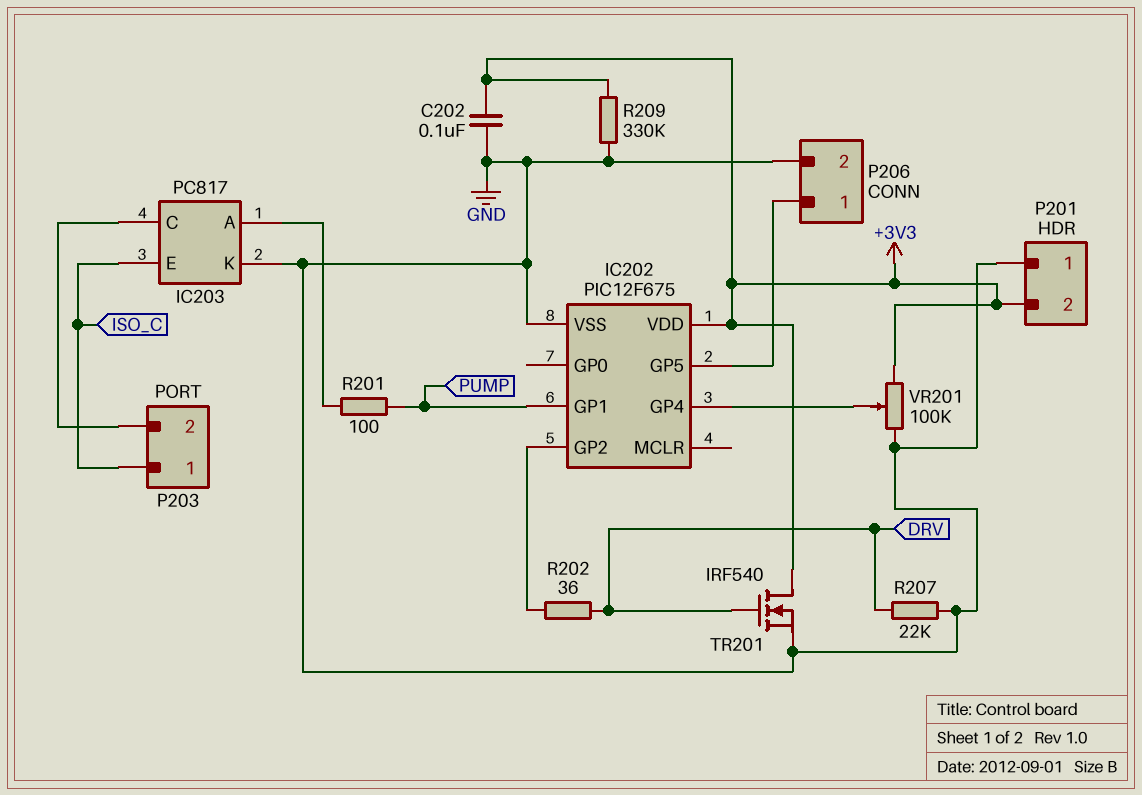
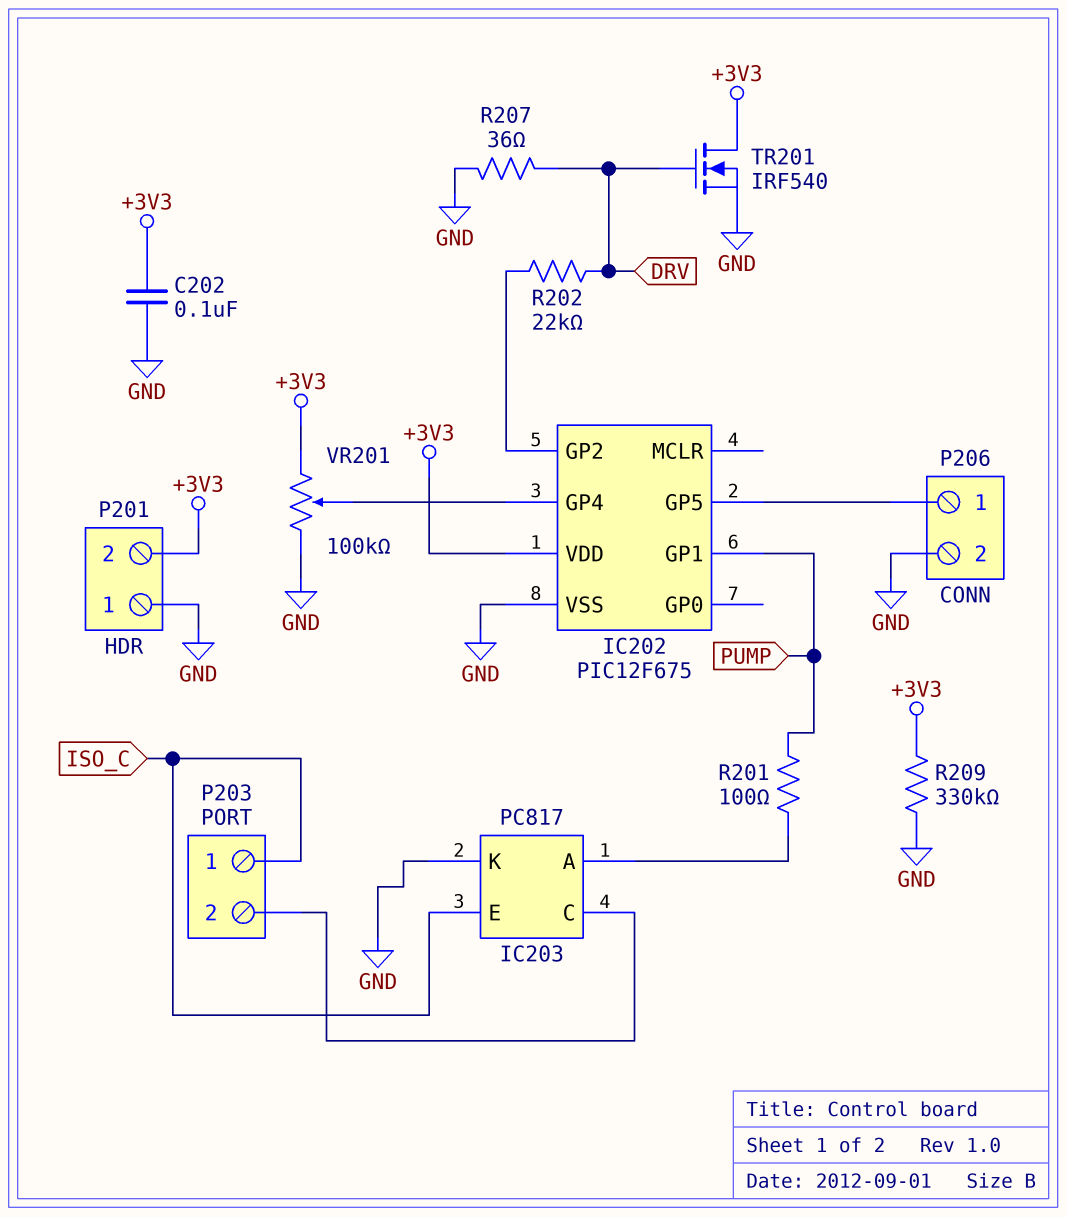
R202: 36 (DRV, IC202/GP2) -> 22k (DRV, IC202/GP2)
R207: 22k (DRV, GND) -> 36 (DRV, GND)

